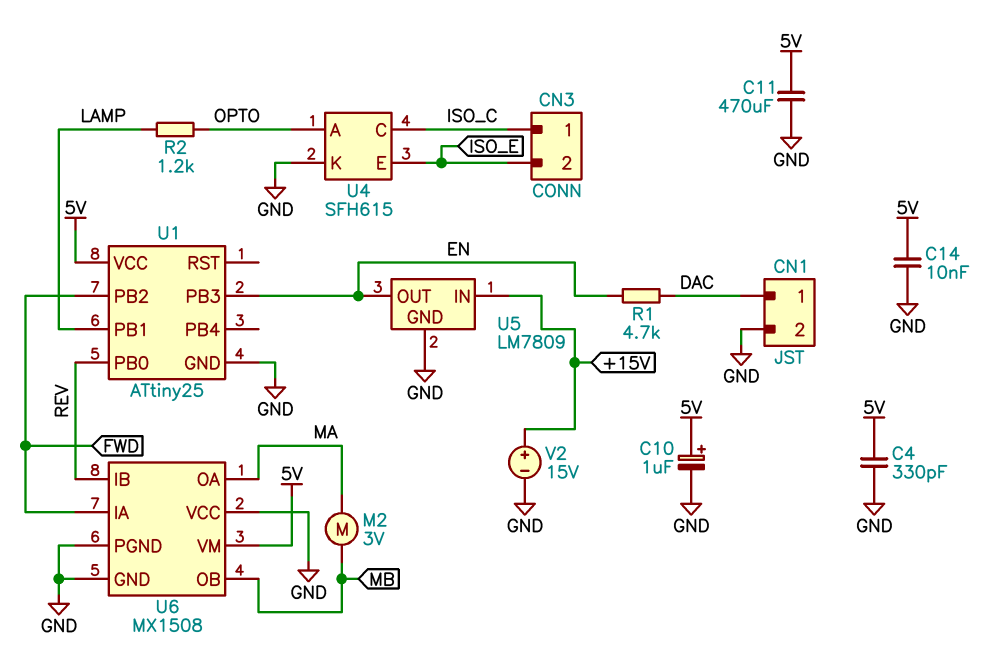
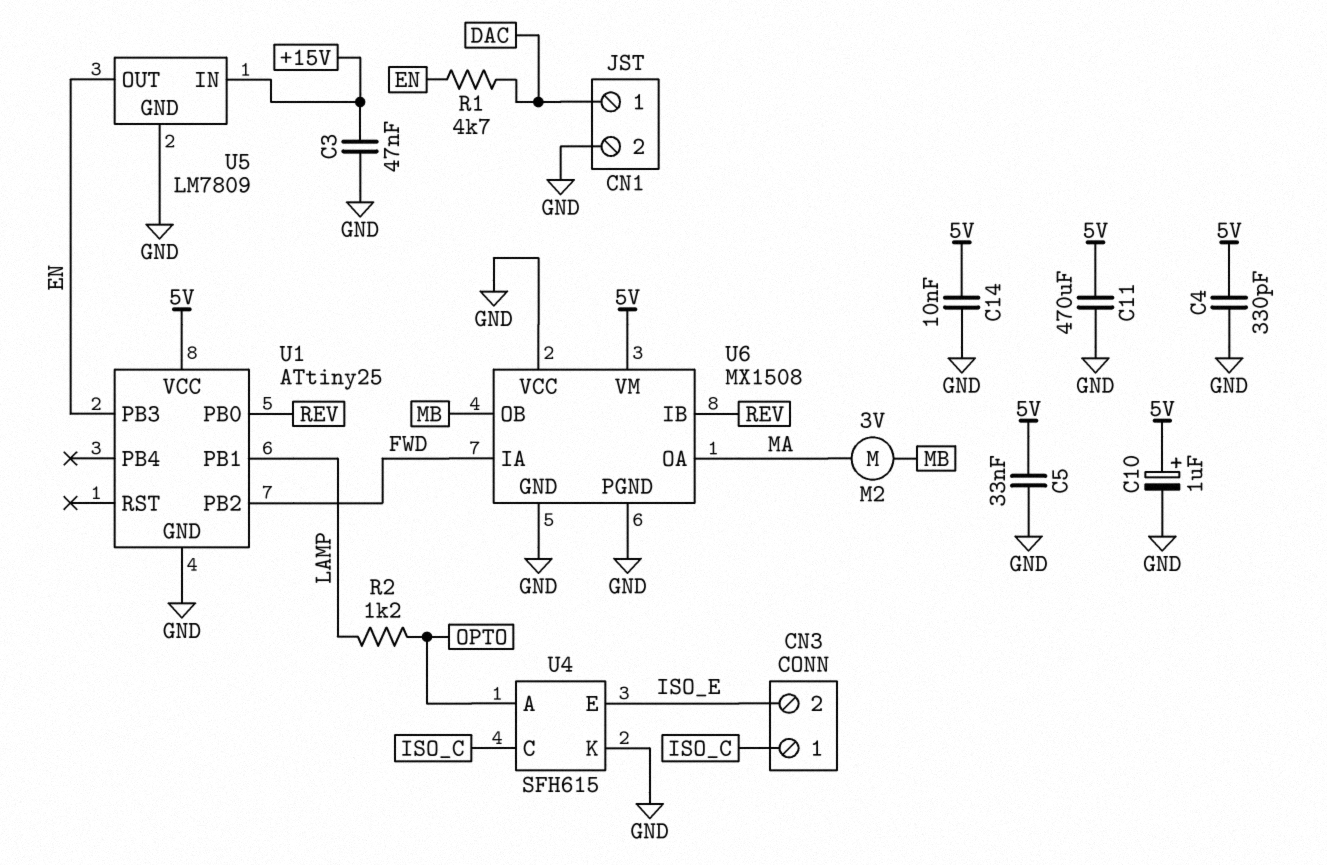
C3: none -> 47nF (+15V, GND)
C5: none -> 33nF (5V, GND)
V2: 15V (plus +15V, minus GND) -> none

